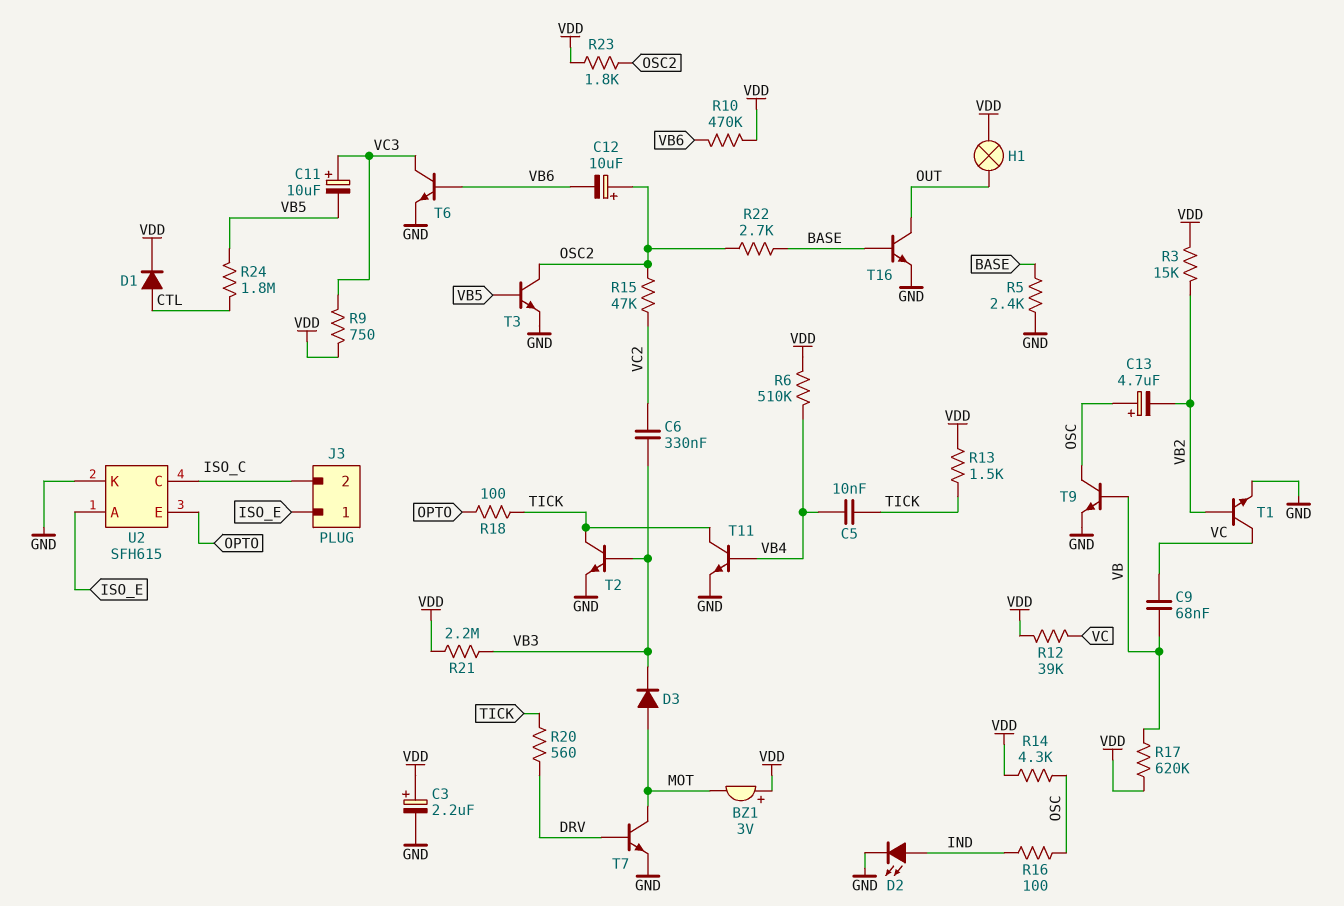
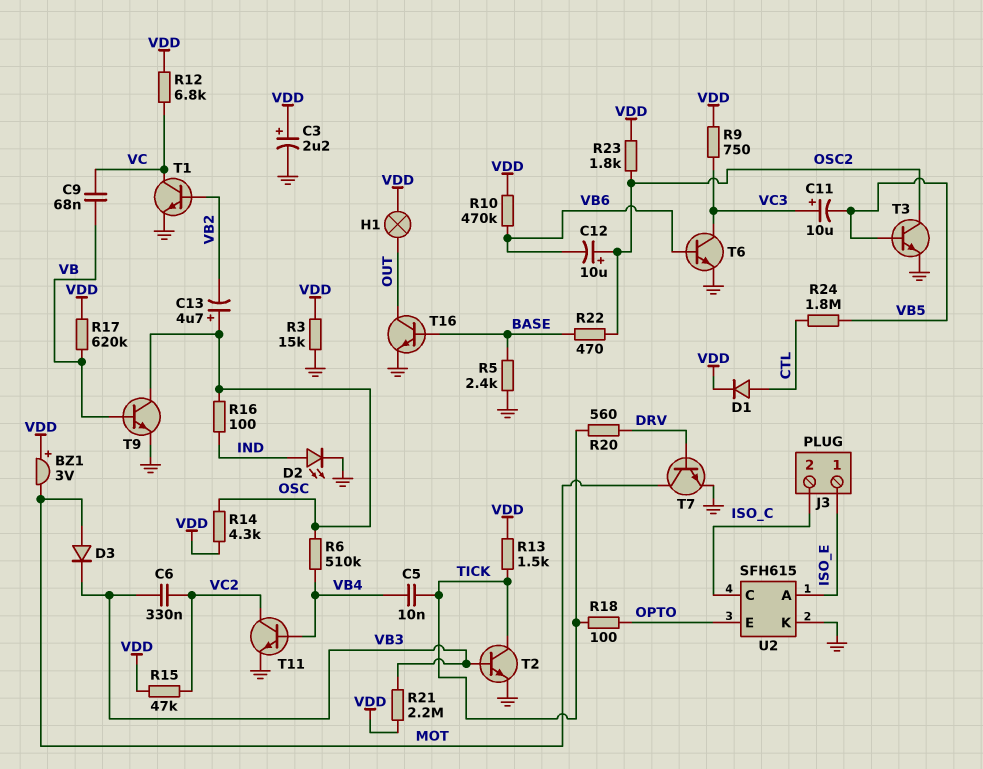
R3: 15k (VB2, VDD) -> 15k (GND, VDD)
R6: 510k (VB4, VDD) -> 510k (OSC, VB4)
R12: 39k (VC, VDD) -> 6.8k (VC, VDD)
R15: 47k (OSC2, VC2) -> 47k (VC2, VDD)
R22: 2.7k (BASE, OSC2) -> 470 (BASE, OSC2)
T11: NPN (B VB4, C TICK, E GND) -> NPN (B VB4, C VC2, E GND)

